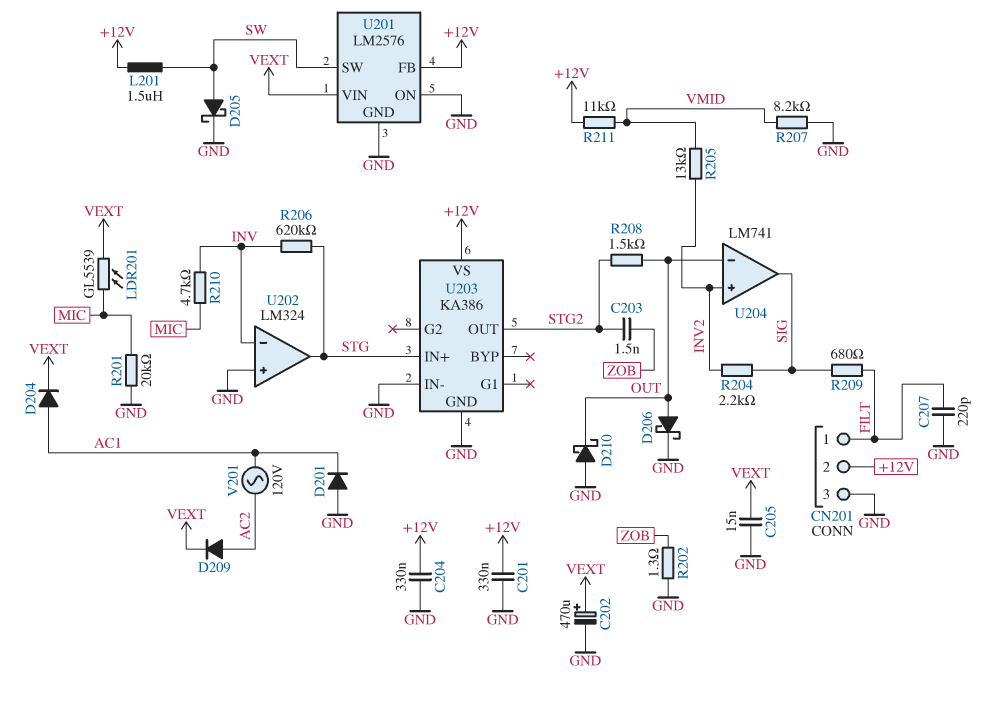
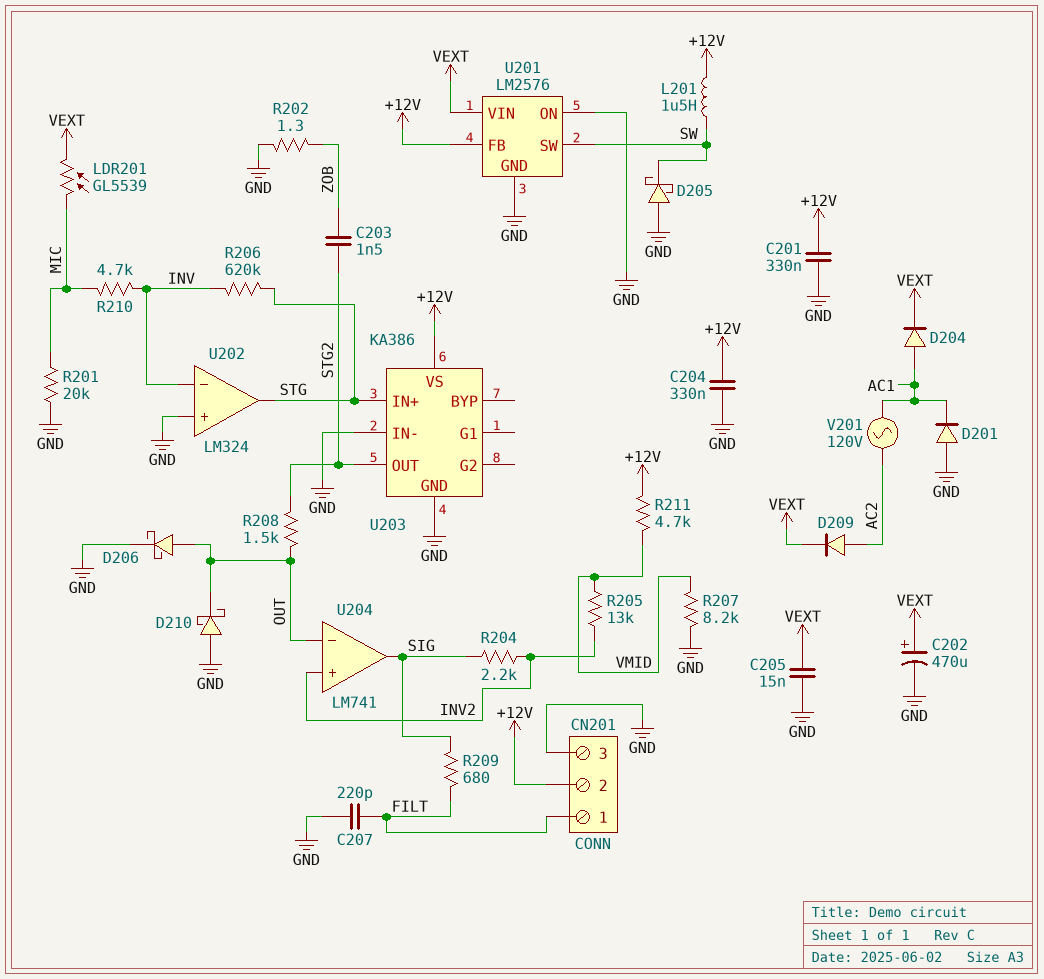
D205: schottky (A SW, K GND) -> schottky (A GND, K SW)
R211: 11k (+12V, VMID) -> 4.7k (+12V, VMID)

